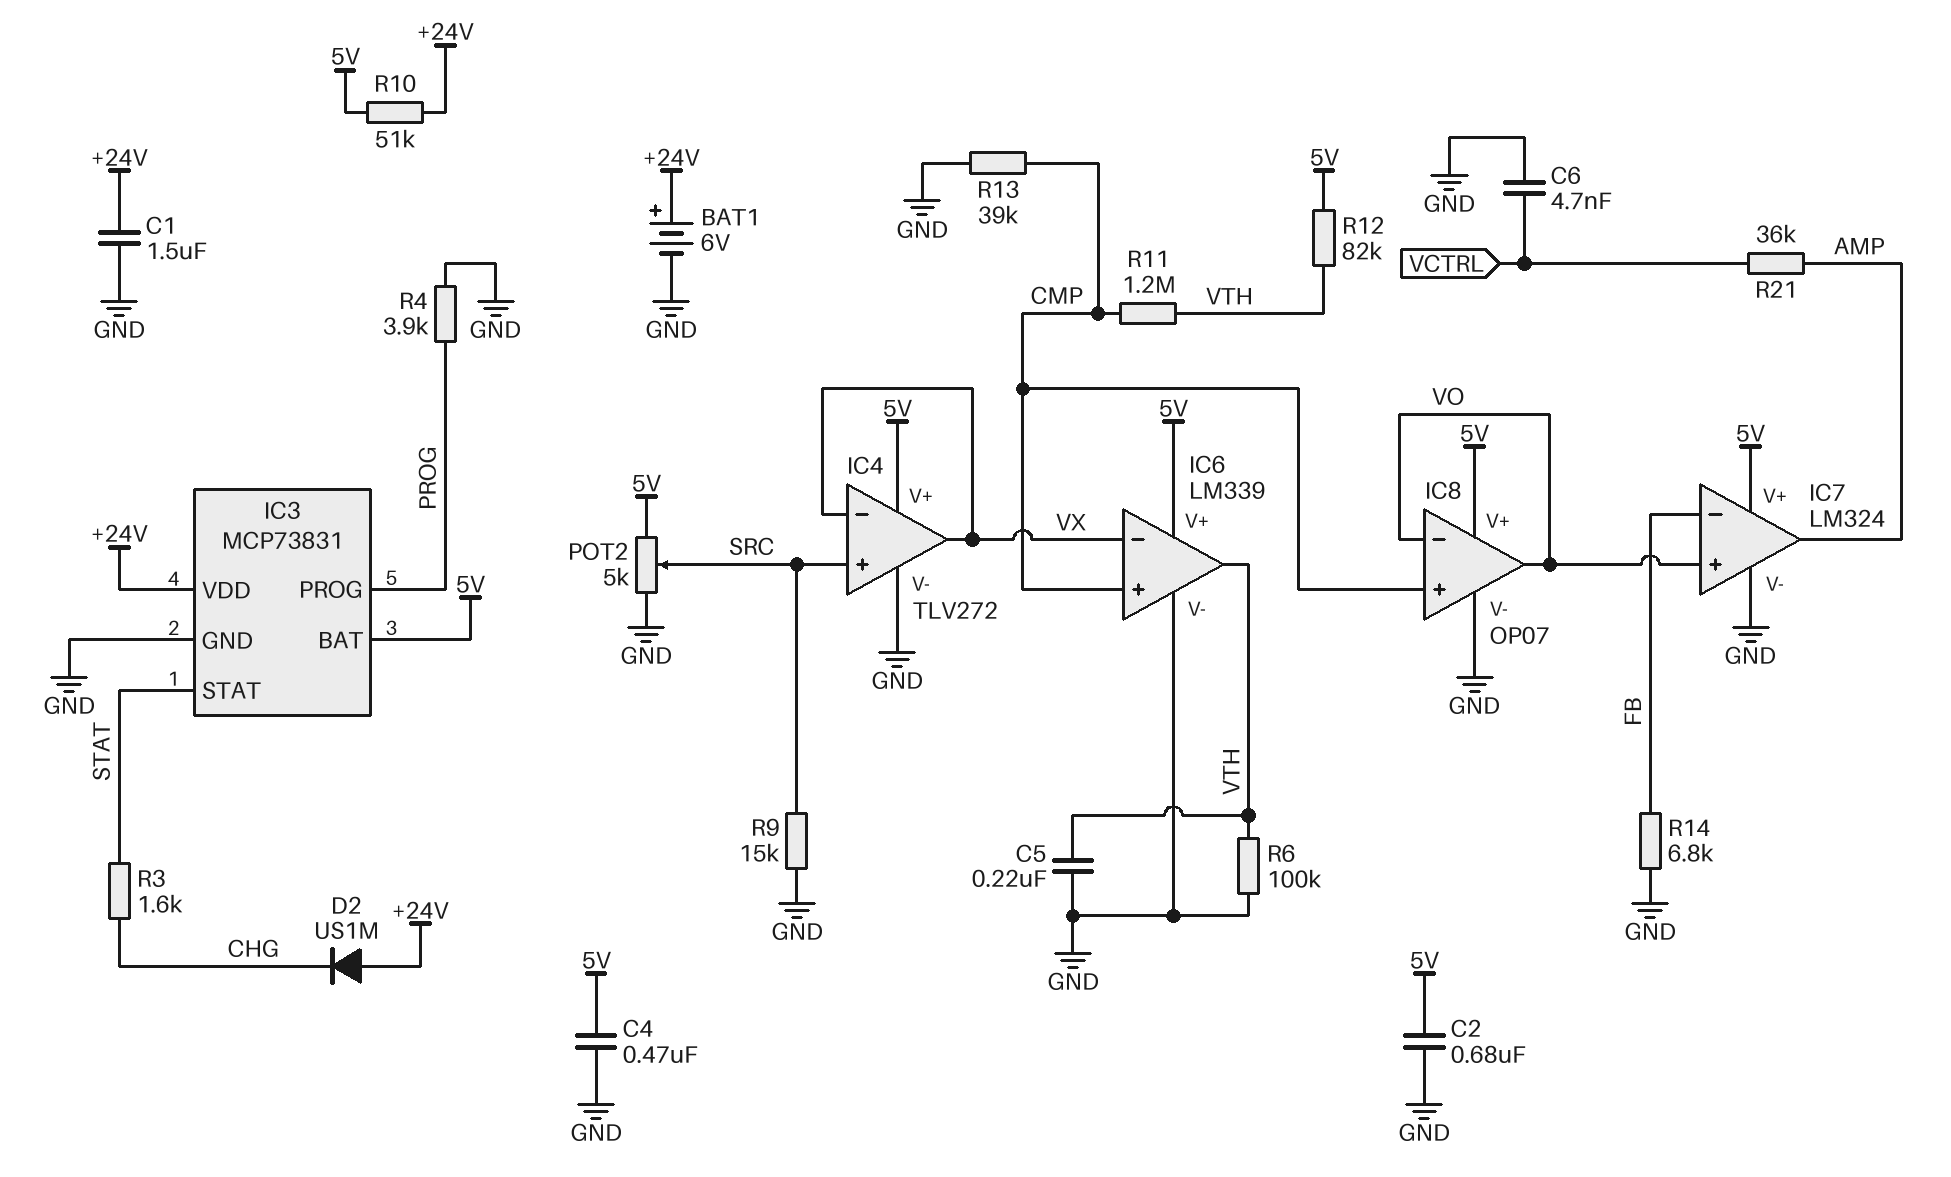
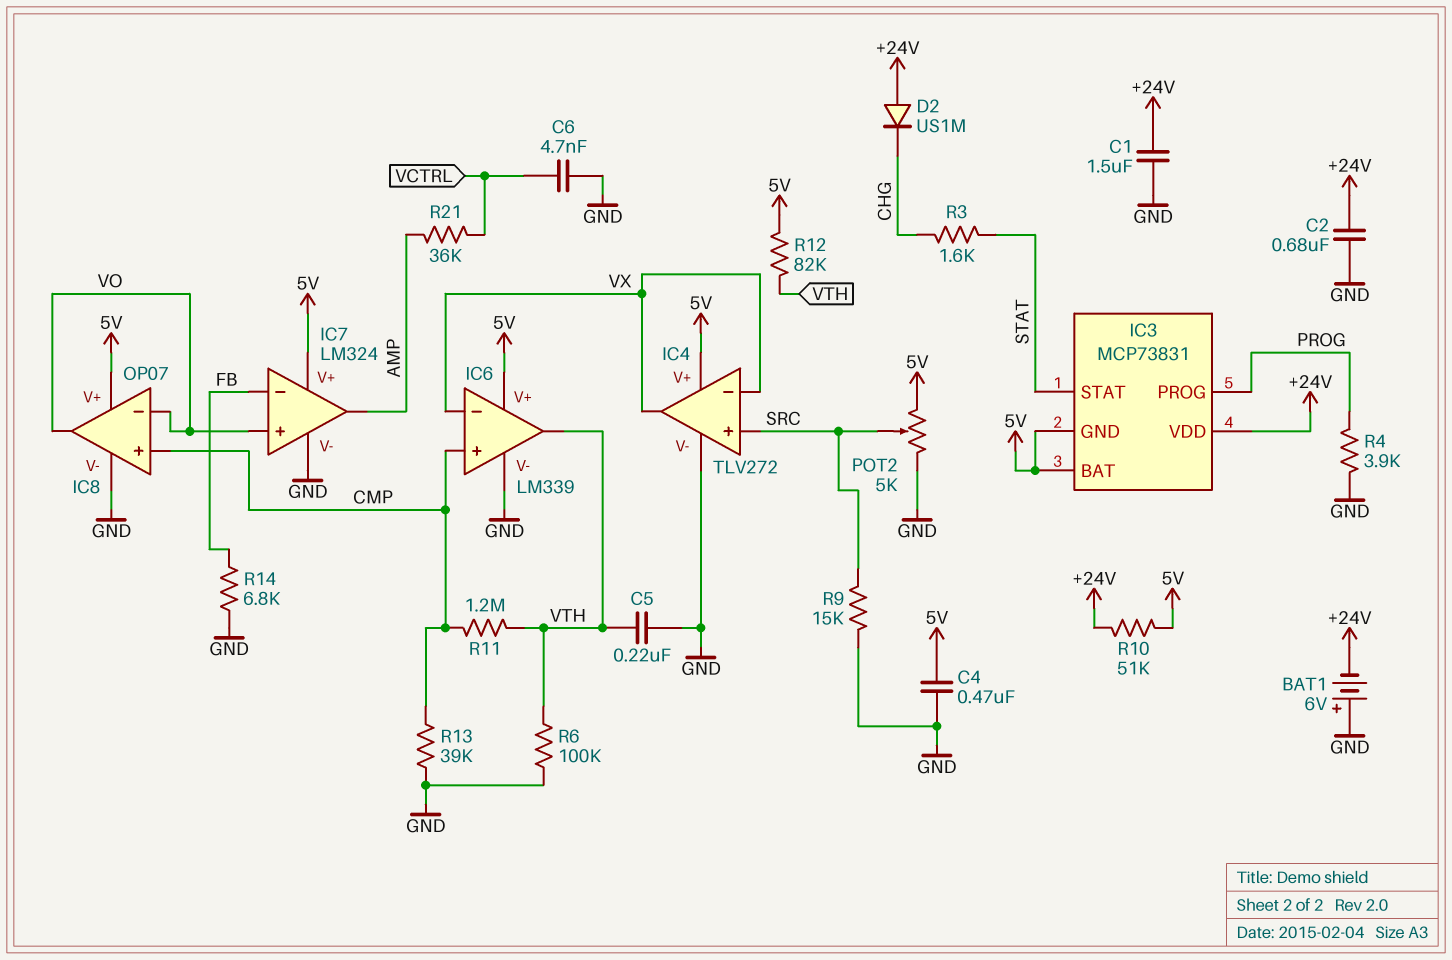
BAT1: 6V (plus +24V, minus GND) -> 6V (plus GND, minus +24V)
C2: 680nF (5V, GND) -> 680nF (+24V, GND)
IC3 pin GND: GND -> 5V

